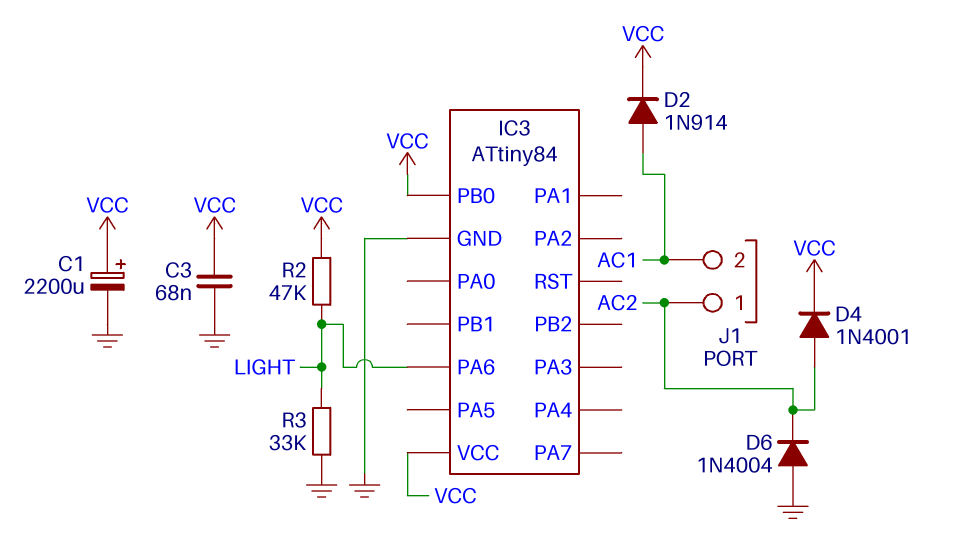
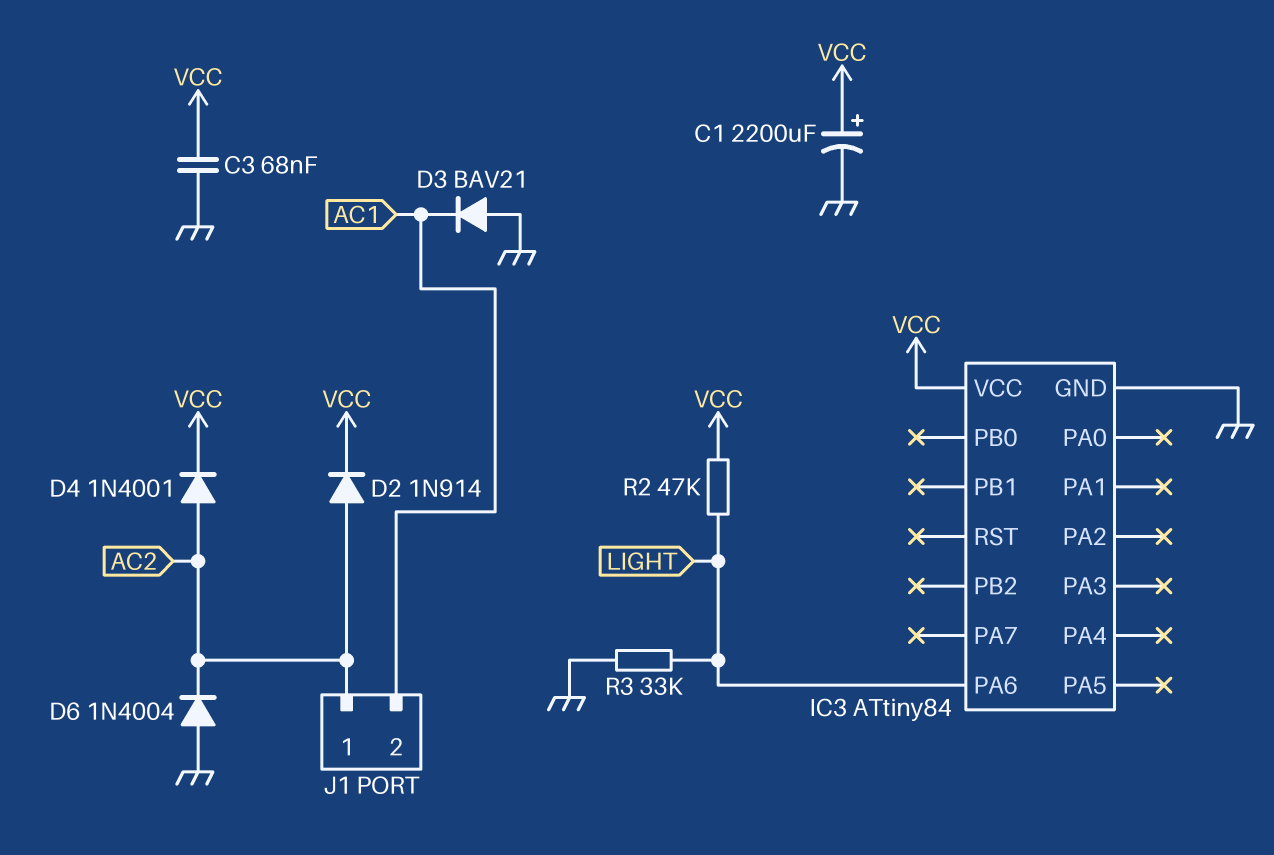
D2: diode 1N914 (A AC1, K VCC) -> diode 1N914 (A AC2, K VCC)
D3: none -> diode BAV21 (A GND, K AC1)
IC3 pin PB0: VCC -> none

